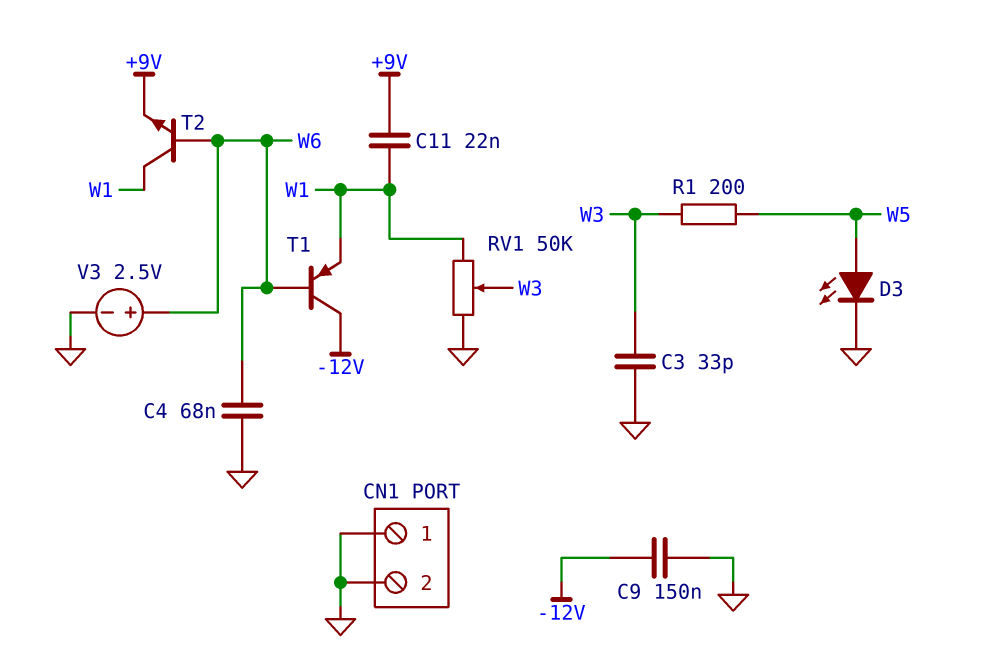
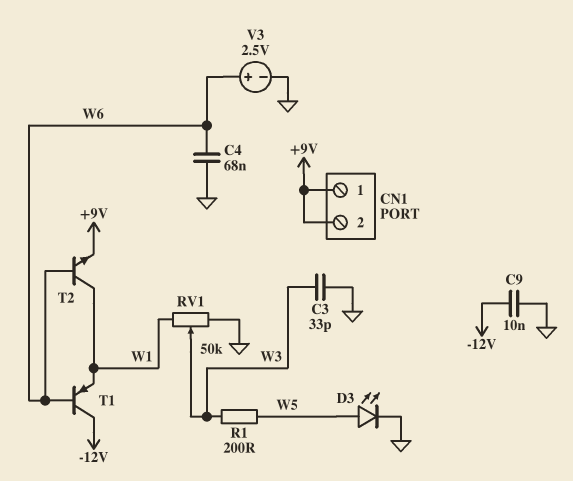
C9: 150nF (-12V, GND) -> 10nF (-12V, GND)
C11: 22nF (+9V, W1) -> none
CN1 pin 1: GND -> +9V
CN1 pin 2: GND -> +9V

